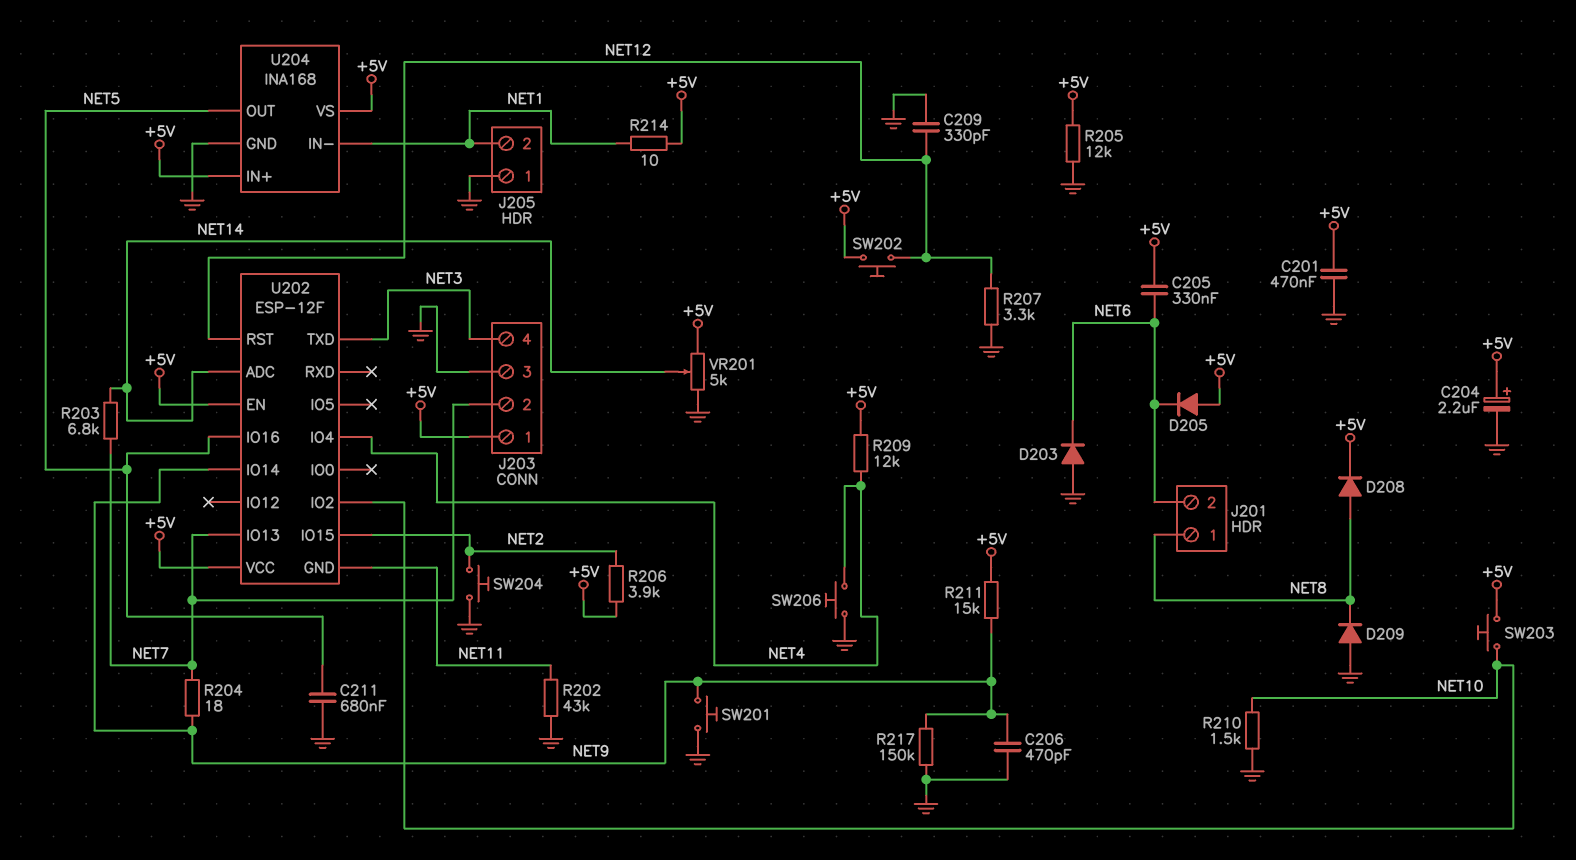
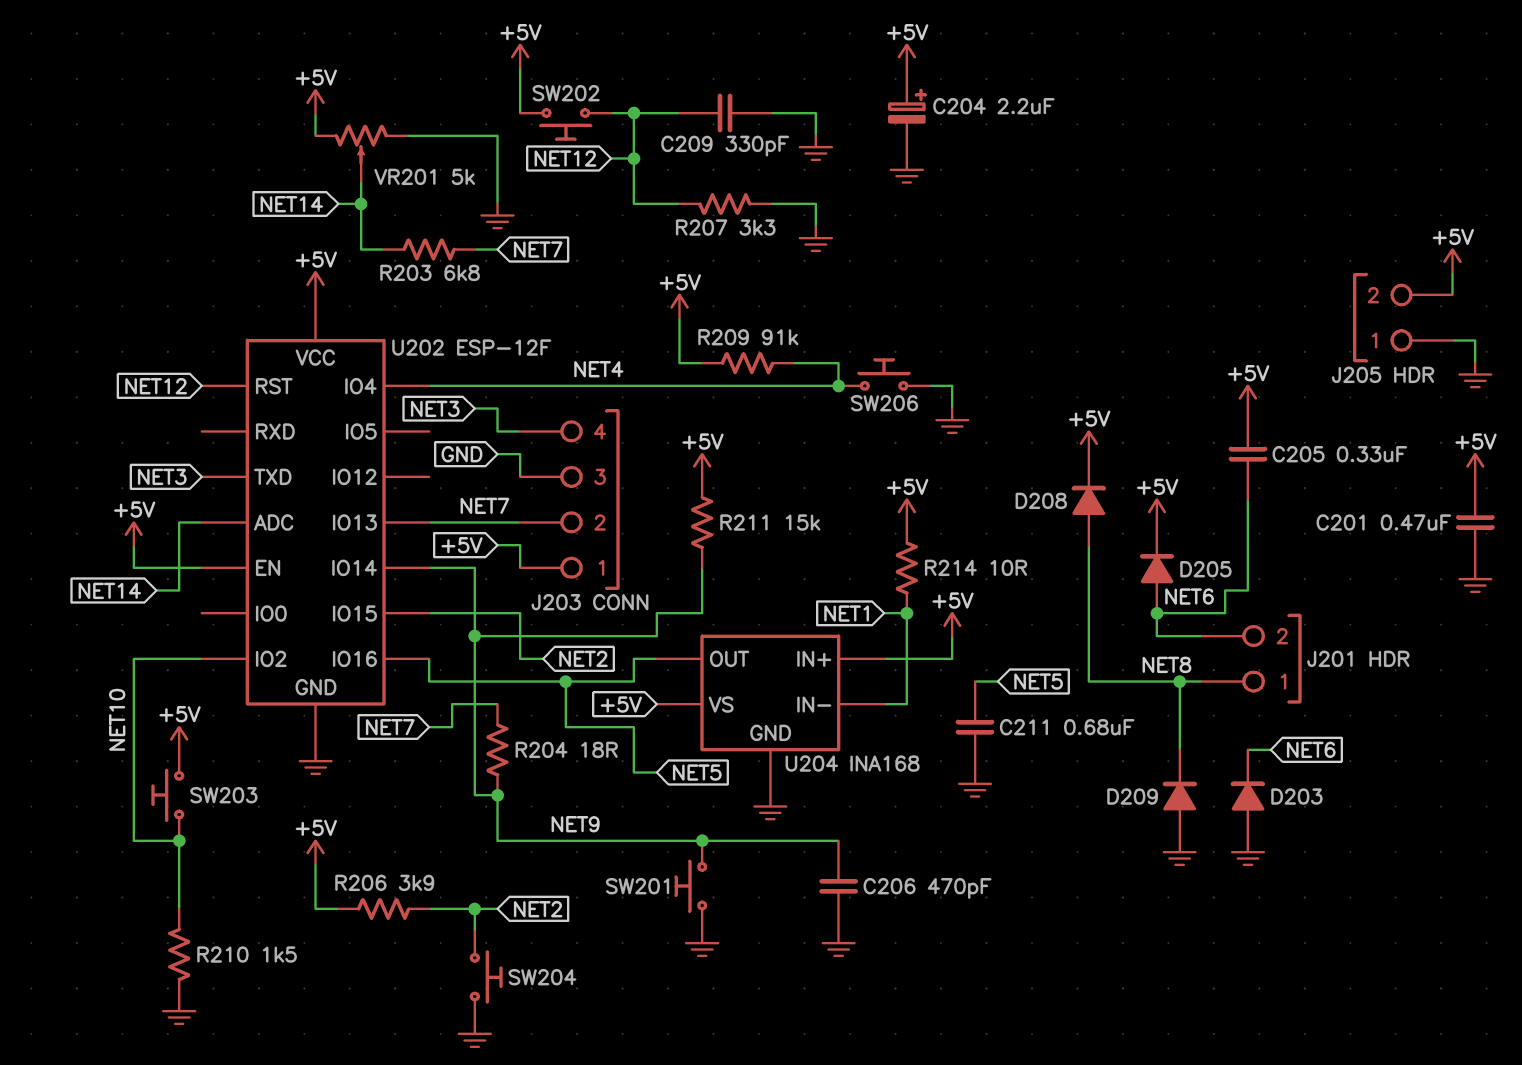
D205: diode (A +5V, K NET6) -> diode (A NET6, K +5V)
J205 pin 2: NET1 -> +5V
R202: 43k (GND, NET11) -> none
R205: 12k (+5V, GND) -> none
R209: 12k (+5V, NET4) -> 91k (+5V, NET4)
R217: 150k (GND, NET9) -> none
U202 pin GND: NET11 -> GND

